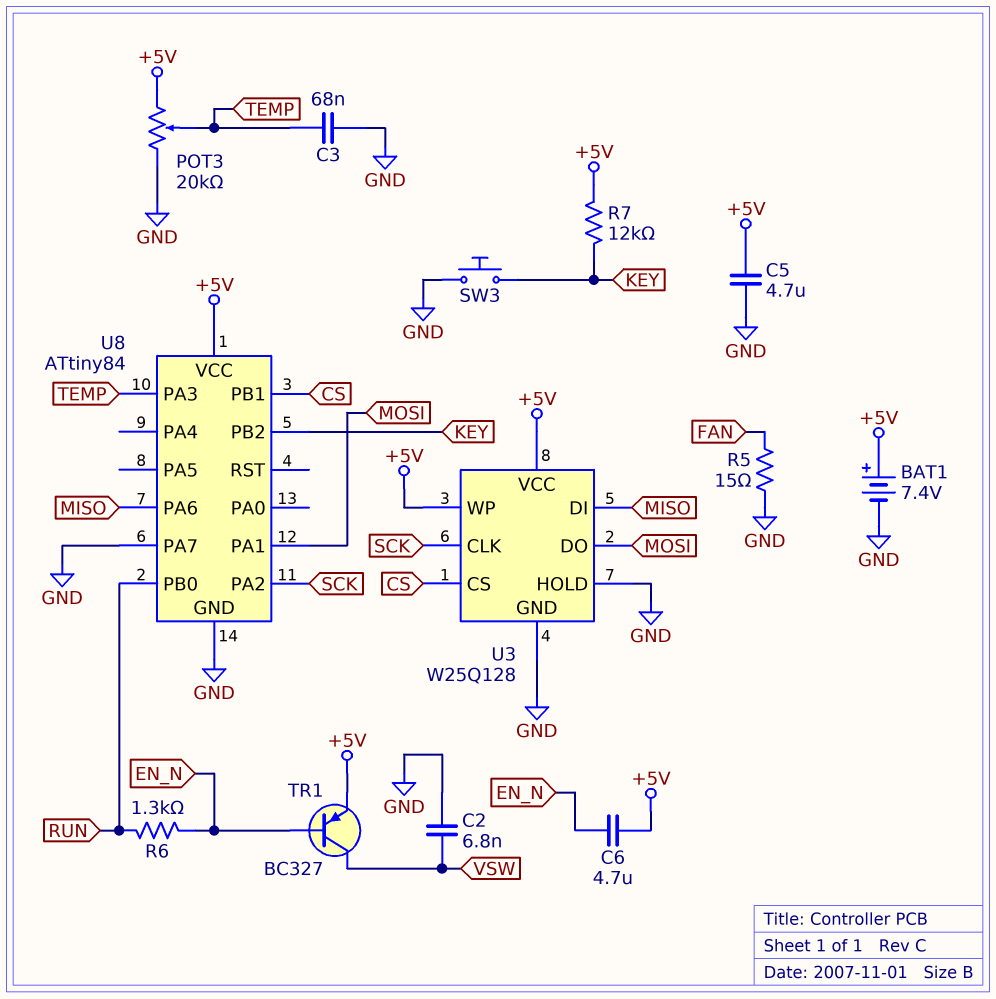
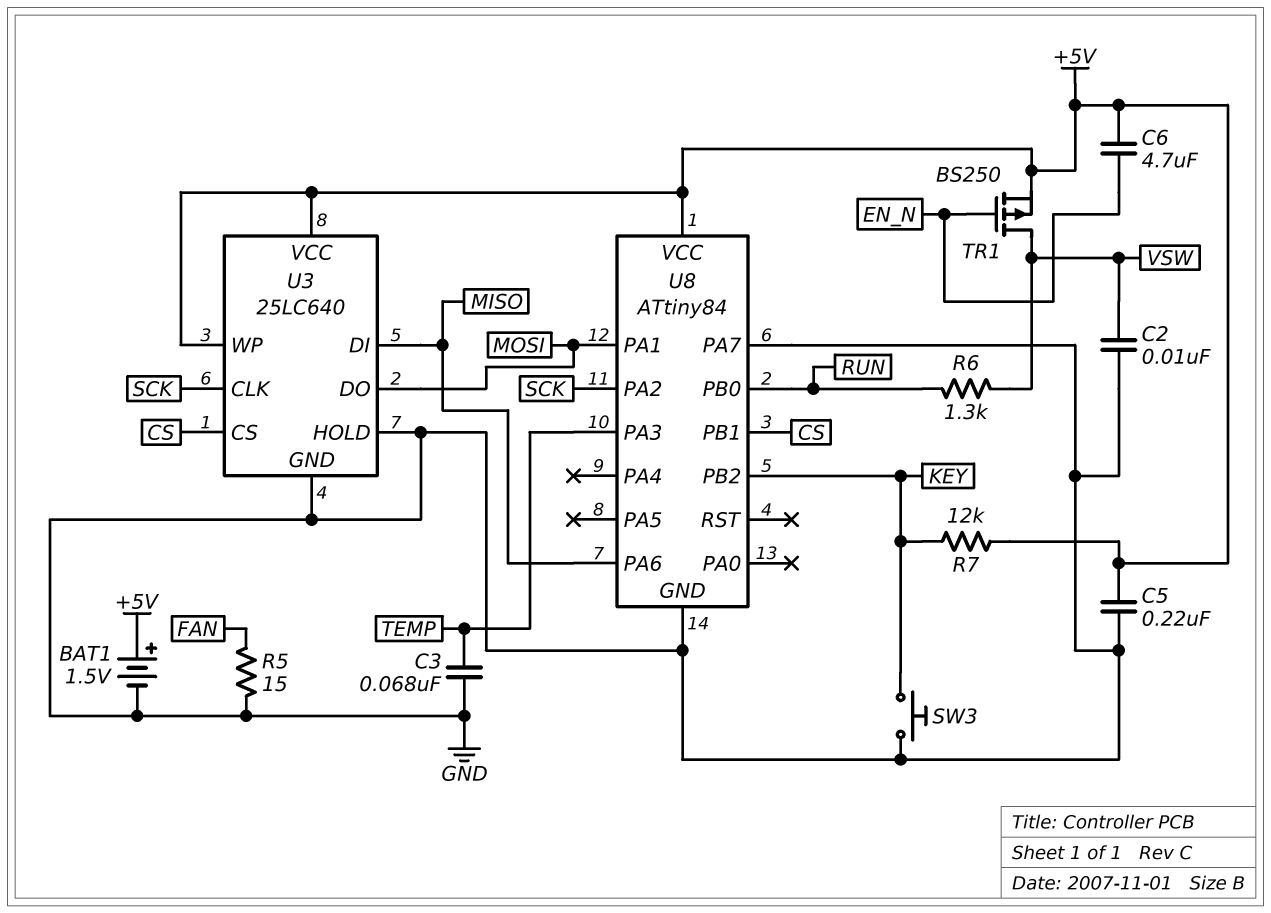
BAT1: 7.4V (plus +5V, minus GND) -> 1.5V (plus +5V, minus GND)
C2: 6.8nF (GND, VSW) -> 10nF (GND, VSW)
C5: 4.7uF (+5V, GND) -> 220nF (+5V, GND)
POT3: 20k (+5V, GND, wiper TEMP) -> none
R6: 1.3k (EN_N, RUN) -> 1.3k (RUN, VSW)
TR1: PNP BC327 (B EN_N, C VSW, E +5V) -> PMOS BS250 (G EN_N, D VSW, S +5V)
U3: W25Q128 -> 25LC640

